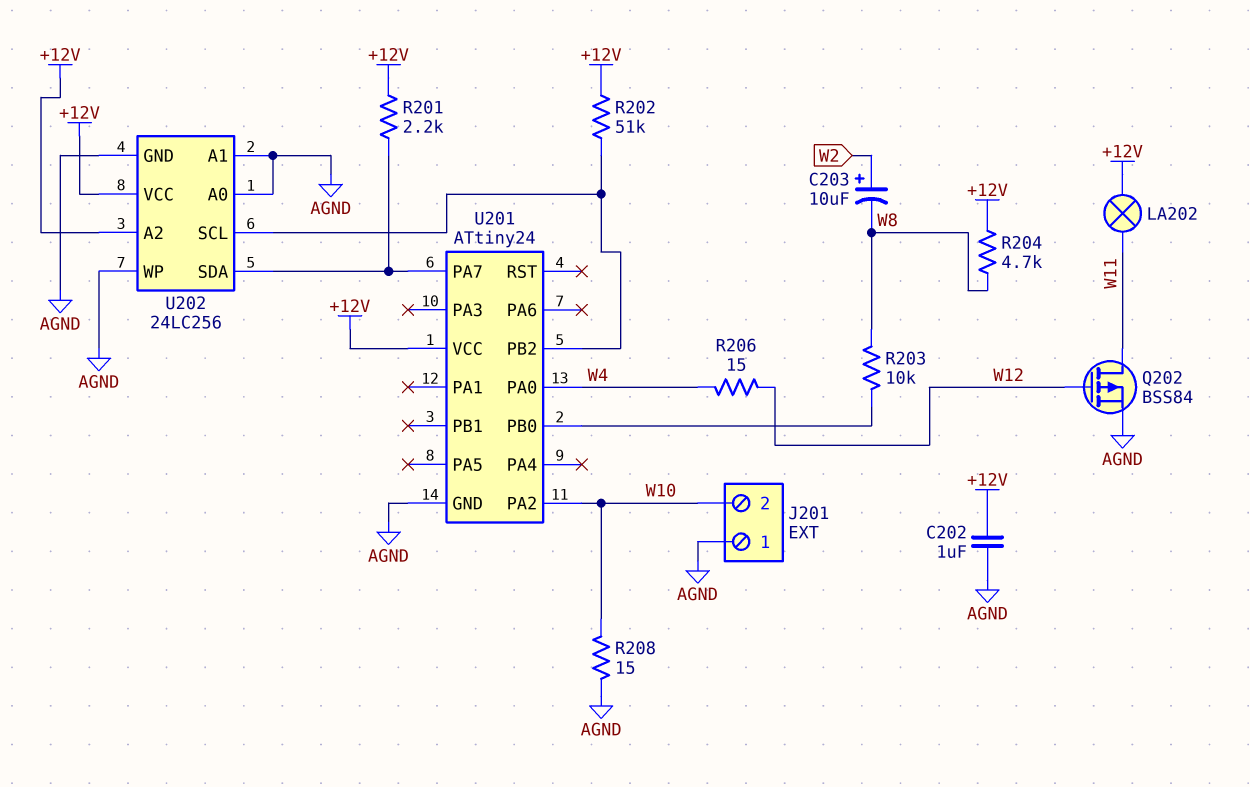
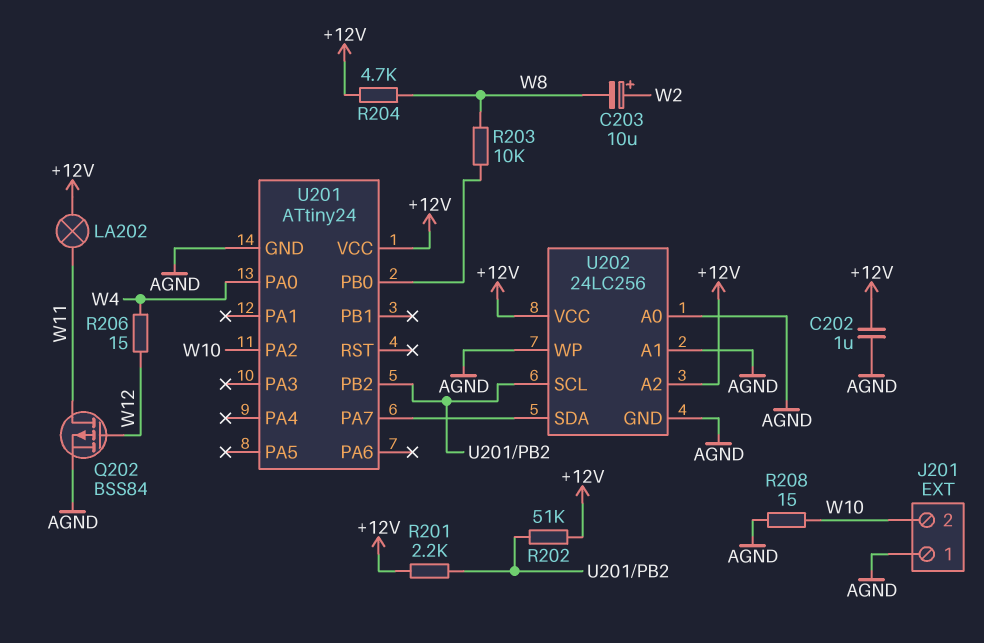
R201: 2.2k (+12V, U201/PA7) -> 2.2k (+12V, U201/PB2)

